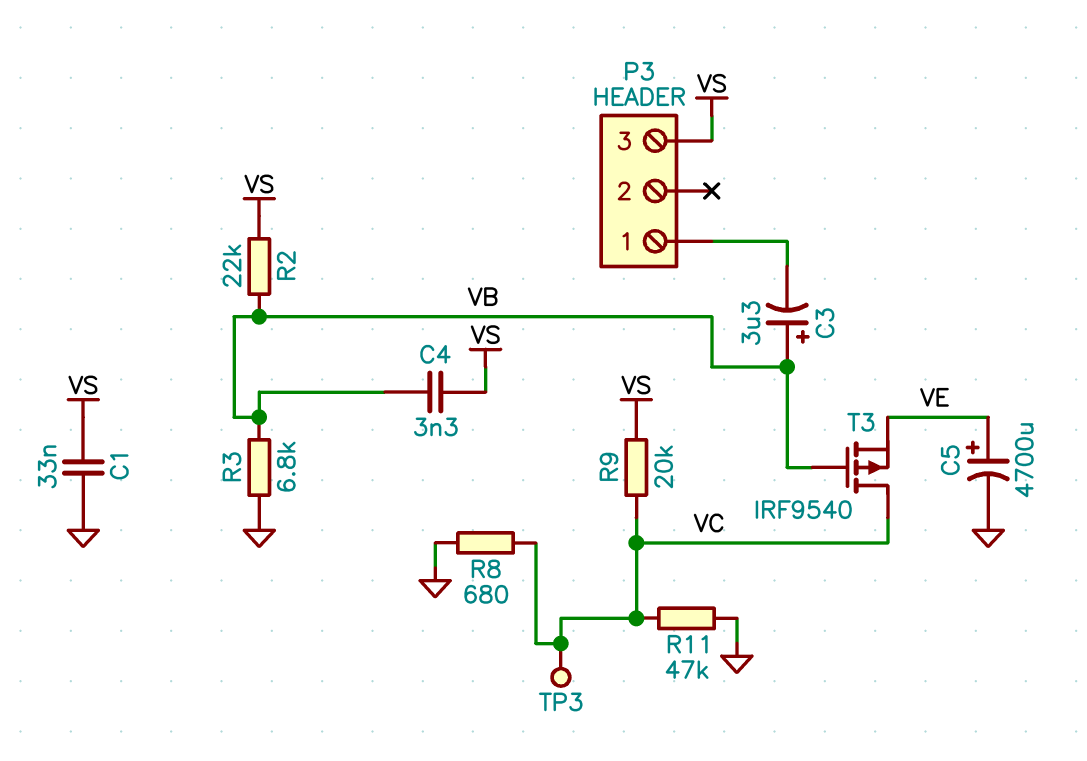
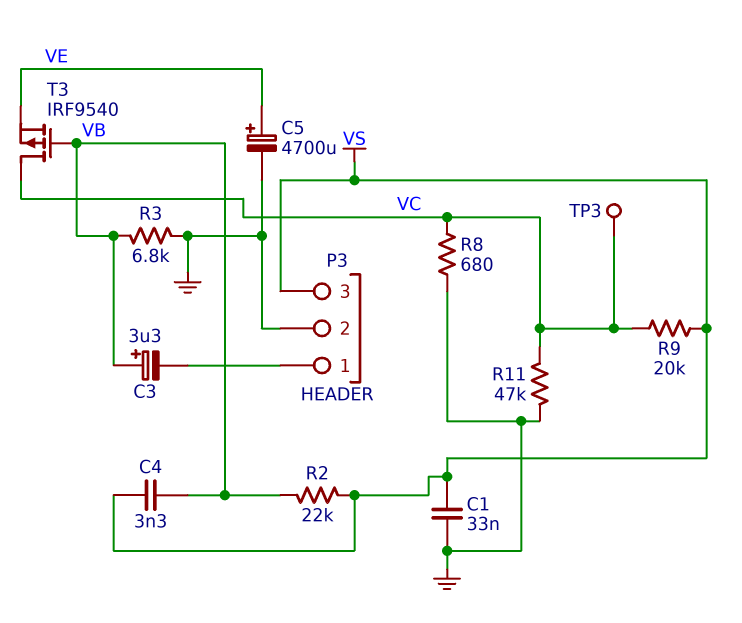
P3 pin 2: none -> GND

